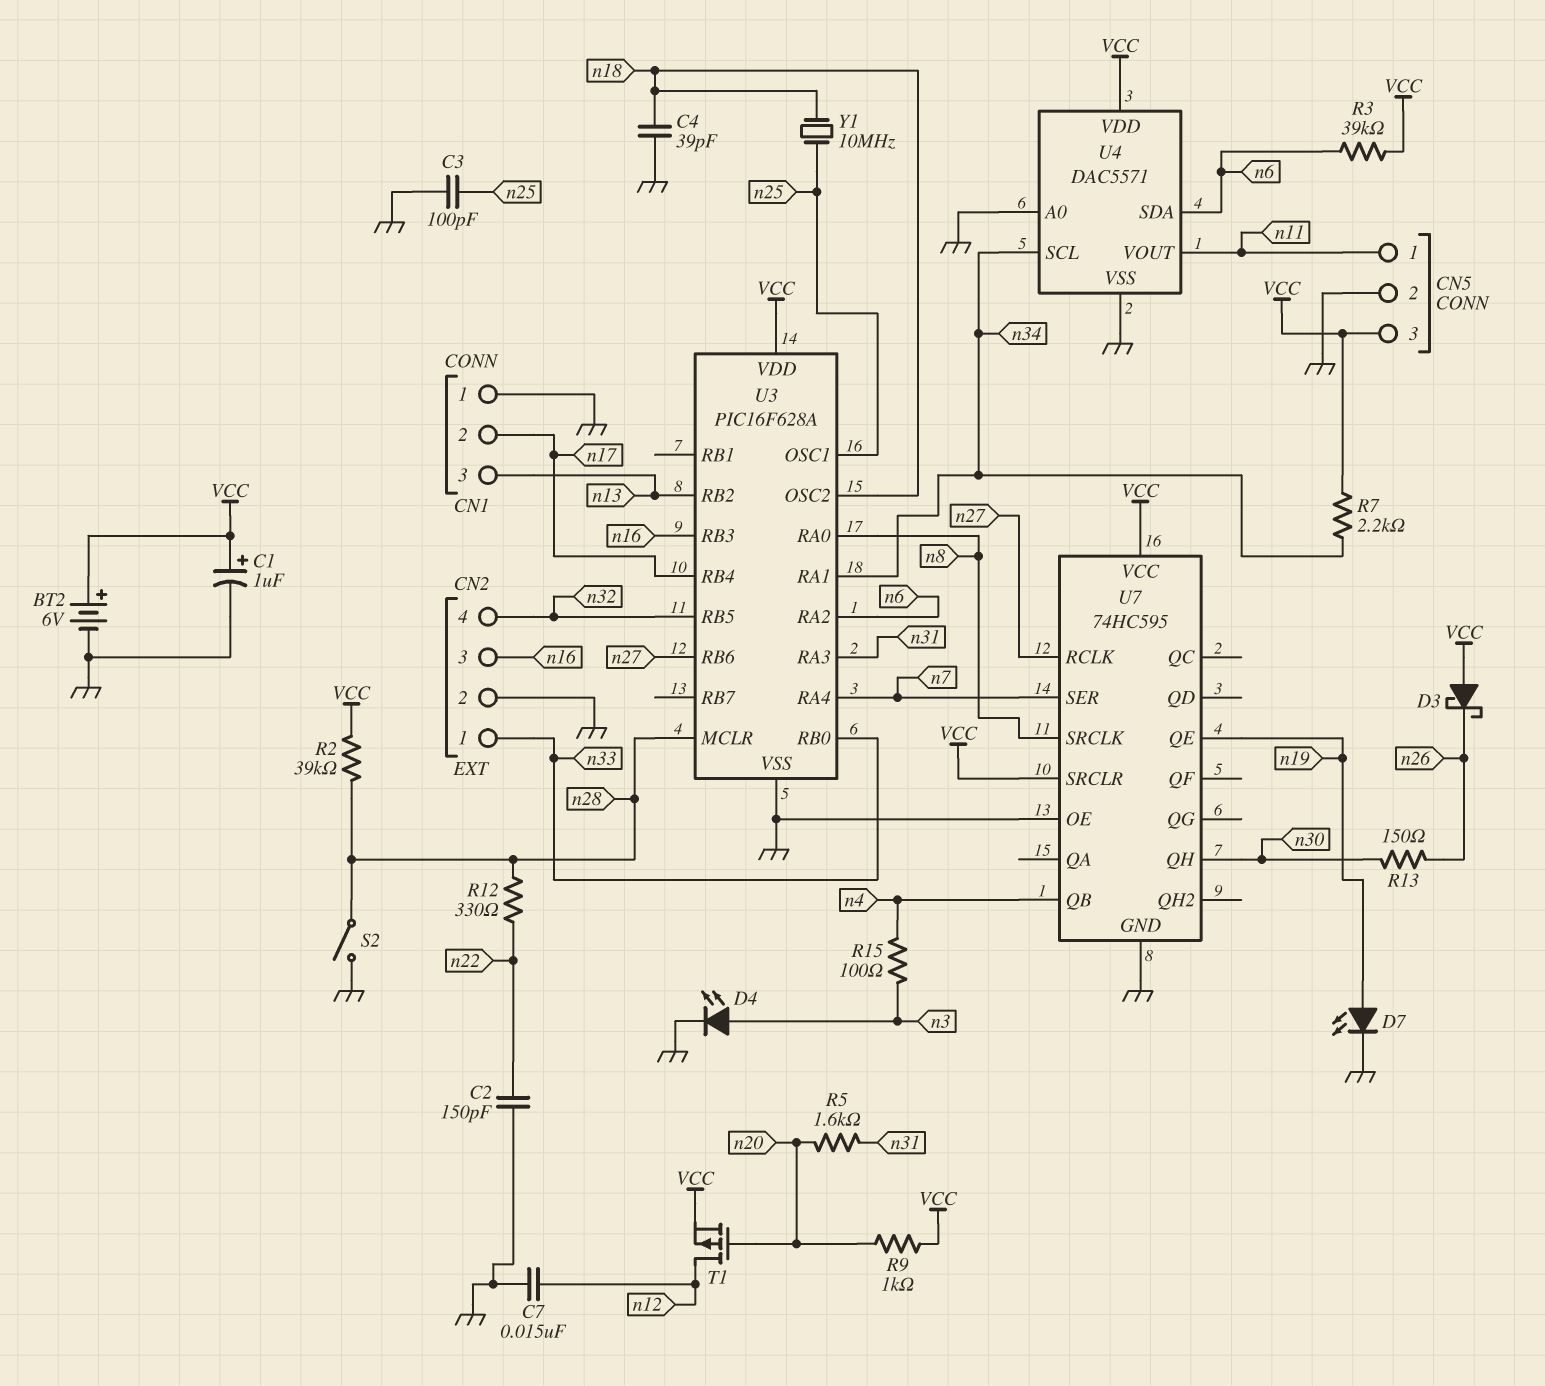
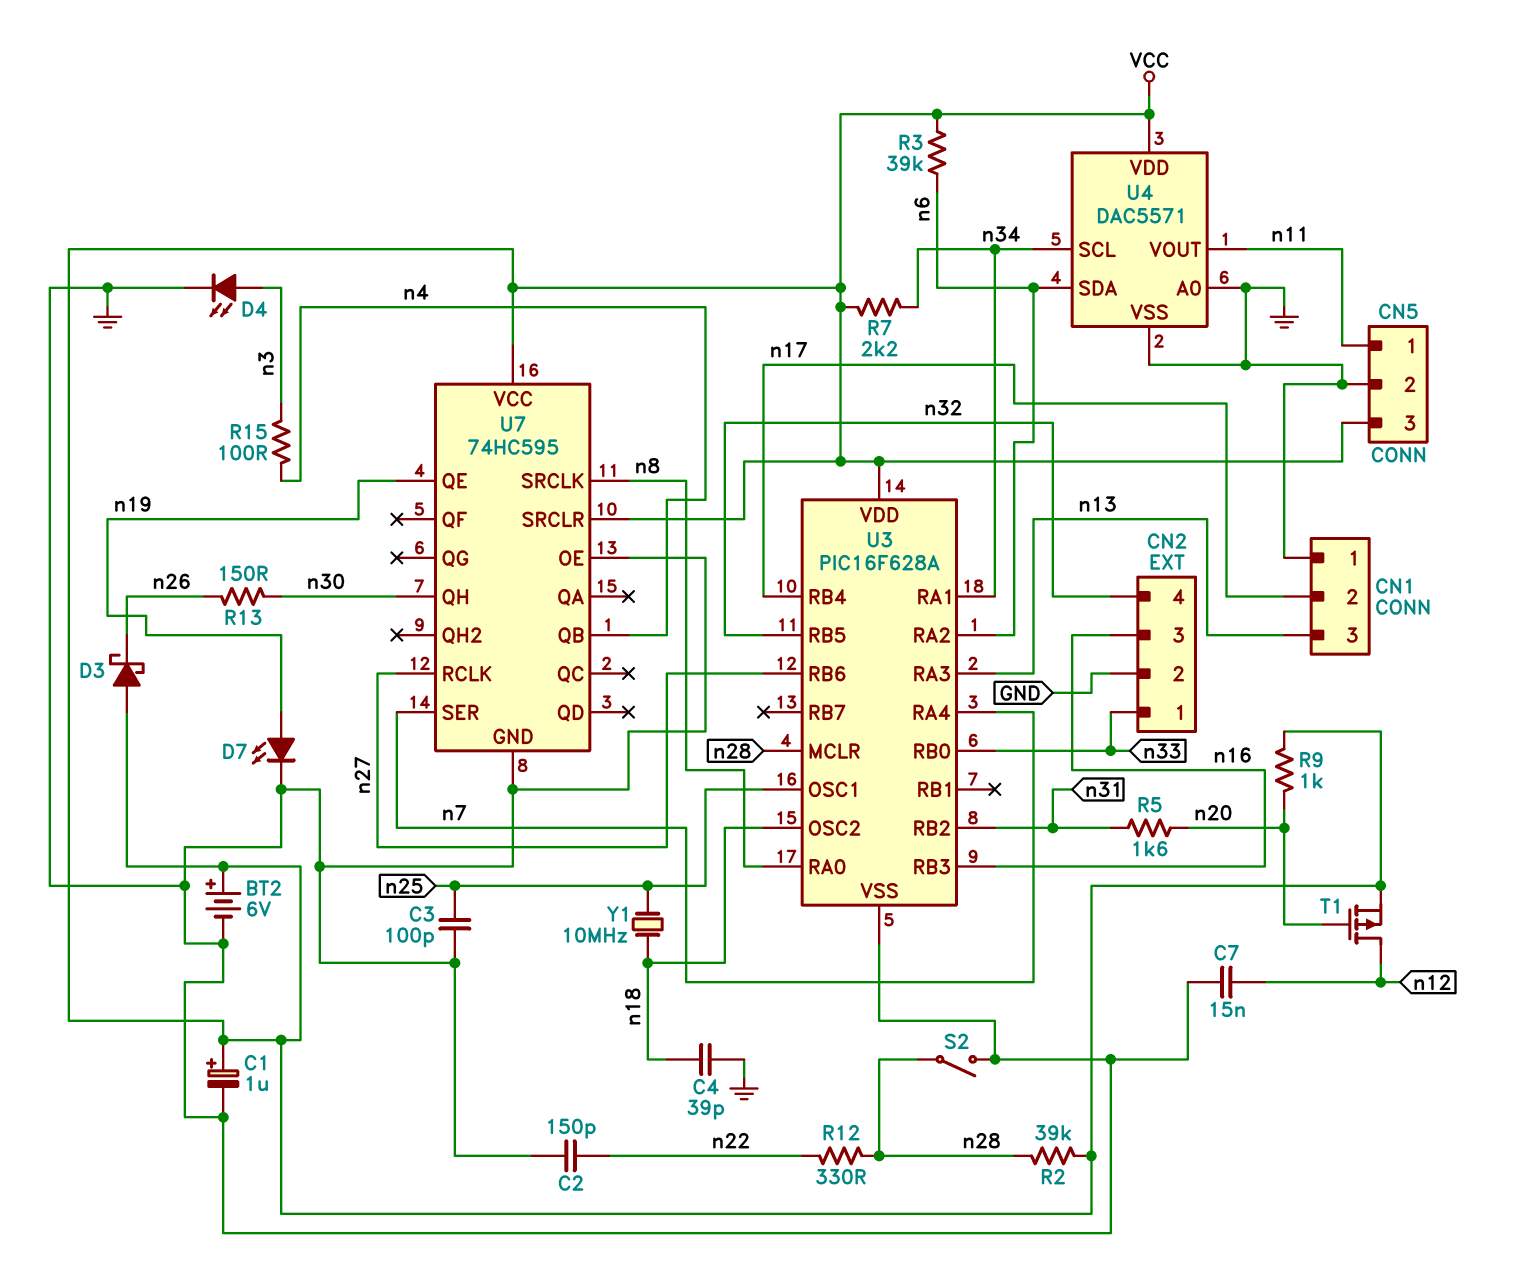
U3 pin RA3: n31 -> n13
U3 pin RB2: n13 -> n31

